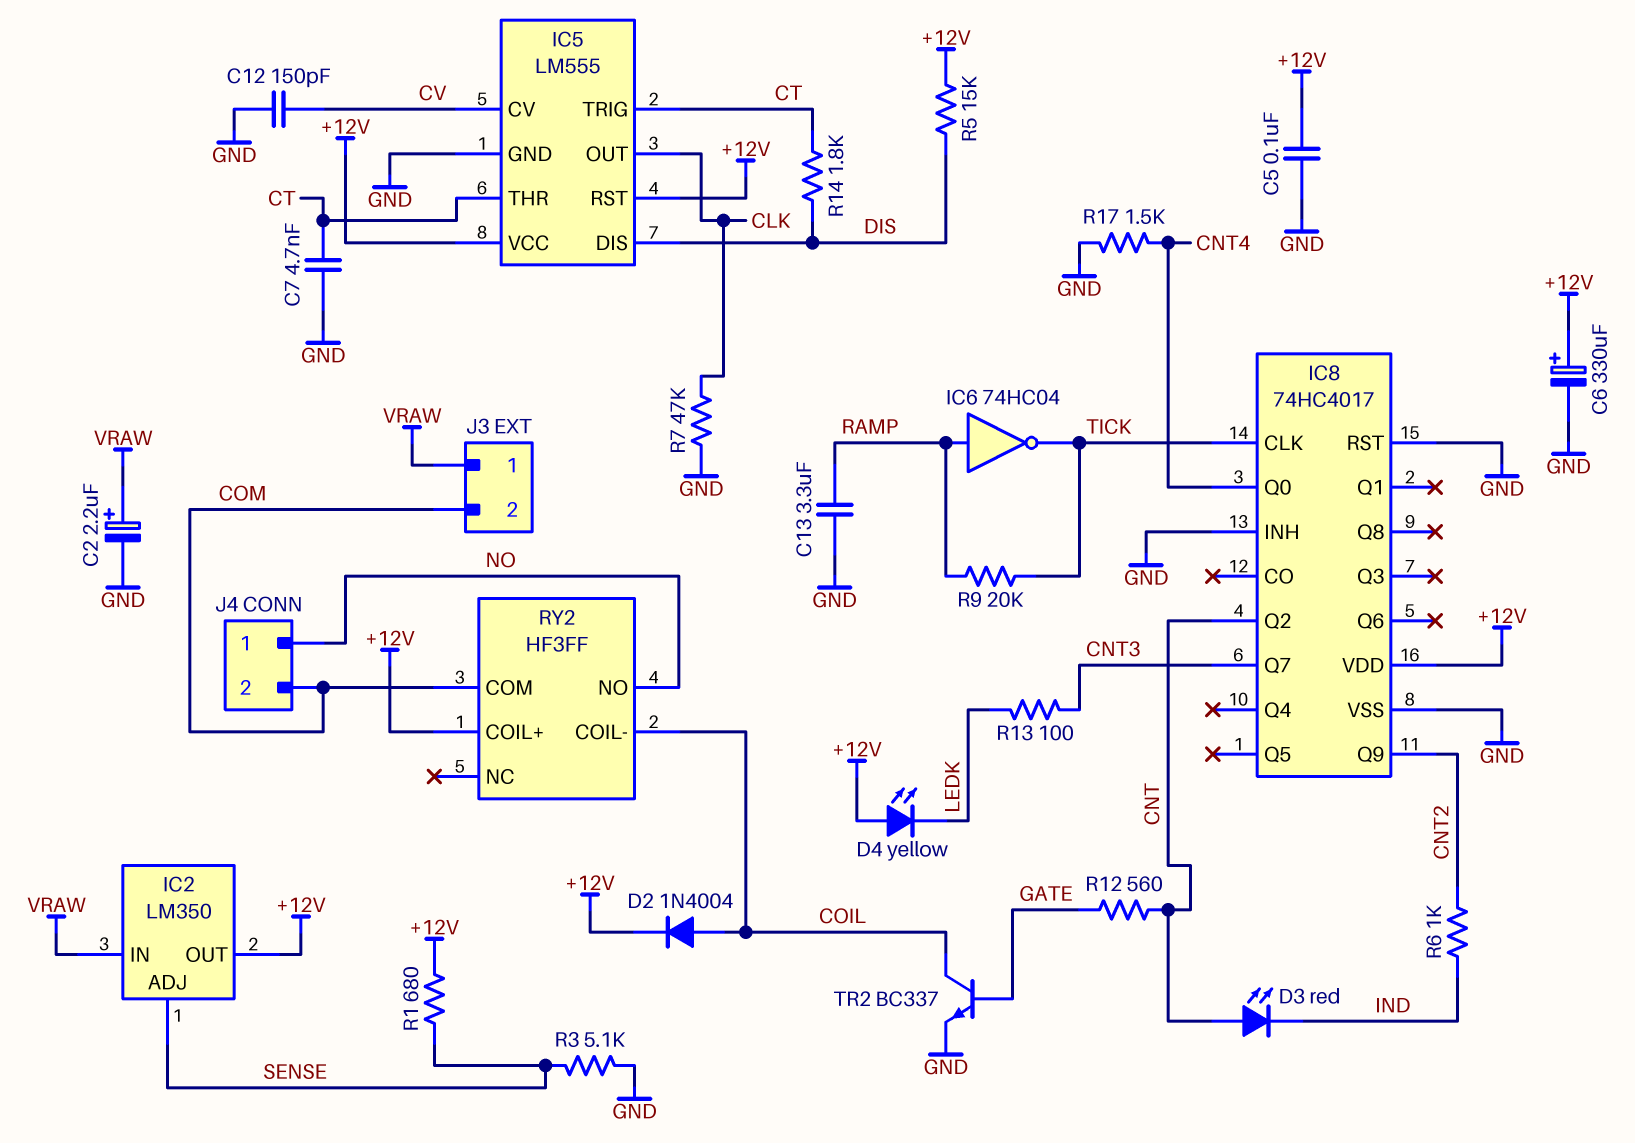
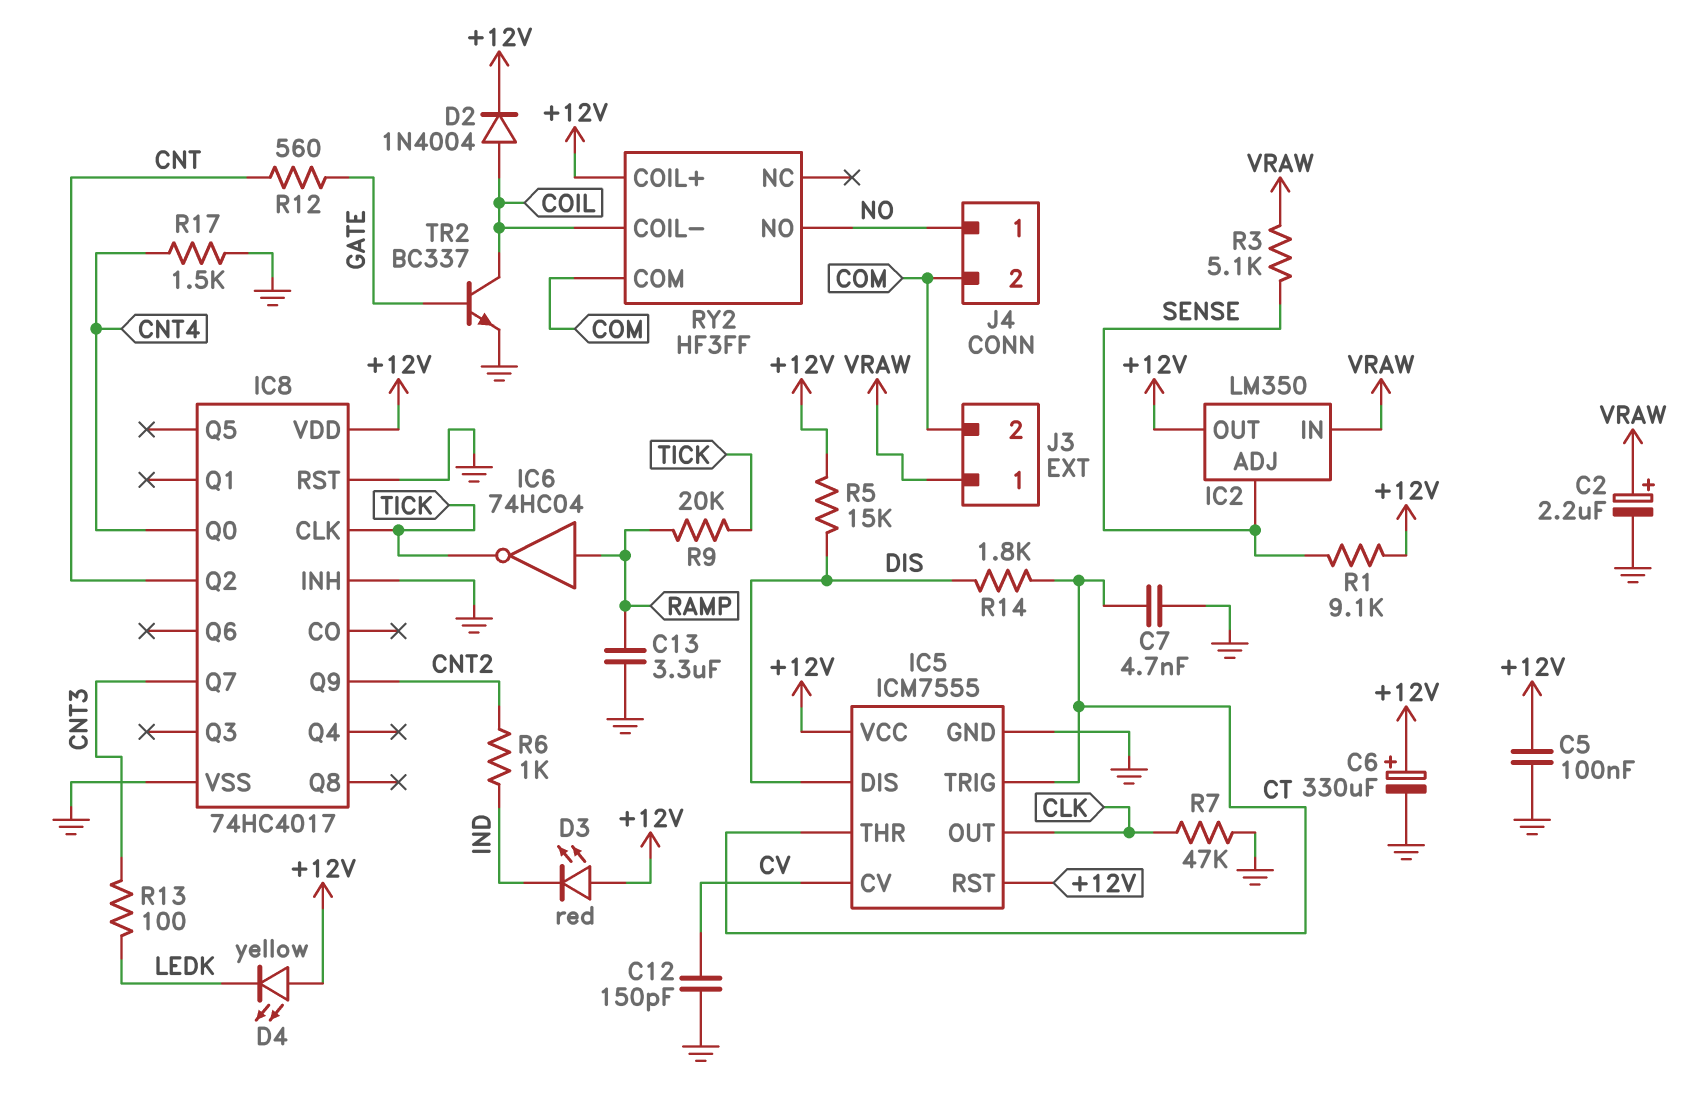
D3: LED red (A CNT, K IND) -> LED red (A +12V, K IND)
IC5: LM555 -> ICM7555
R1: 680 (+12V, SENSE) -> 9.1k (+12V, SENSE)
R3: 5.1k (GND, SENSE) -> 5.1k (SENSE, VRAW)

